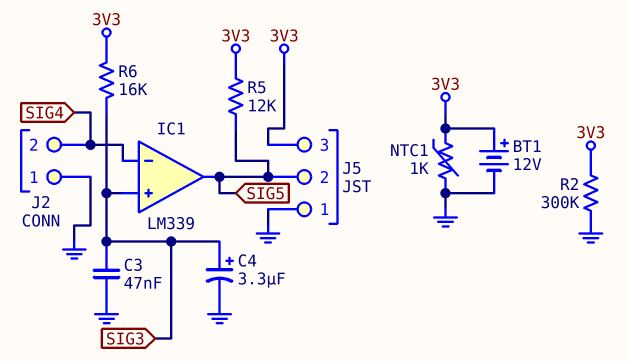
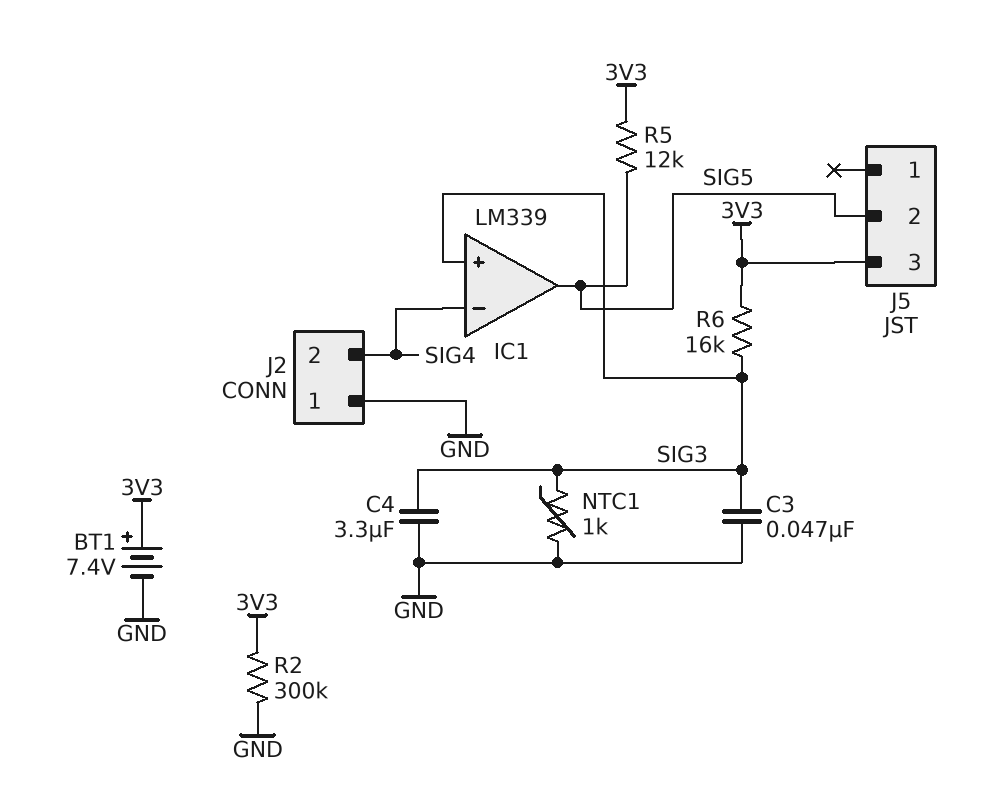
BT1: 12V (plus 3V3, minus GND) -> 7.4V (plus 3V3, minus GND)
C4: 3.3uF (plus SIG3, minus GND) -> 3.3uF (GND, SIG3)
J5 pin 1: GND -> none
NTC1: 1k (3V3, GND) -> 1k (GND, SIG3)

